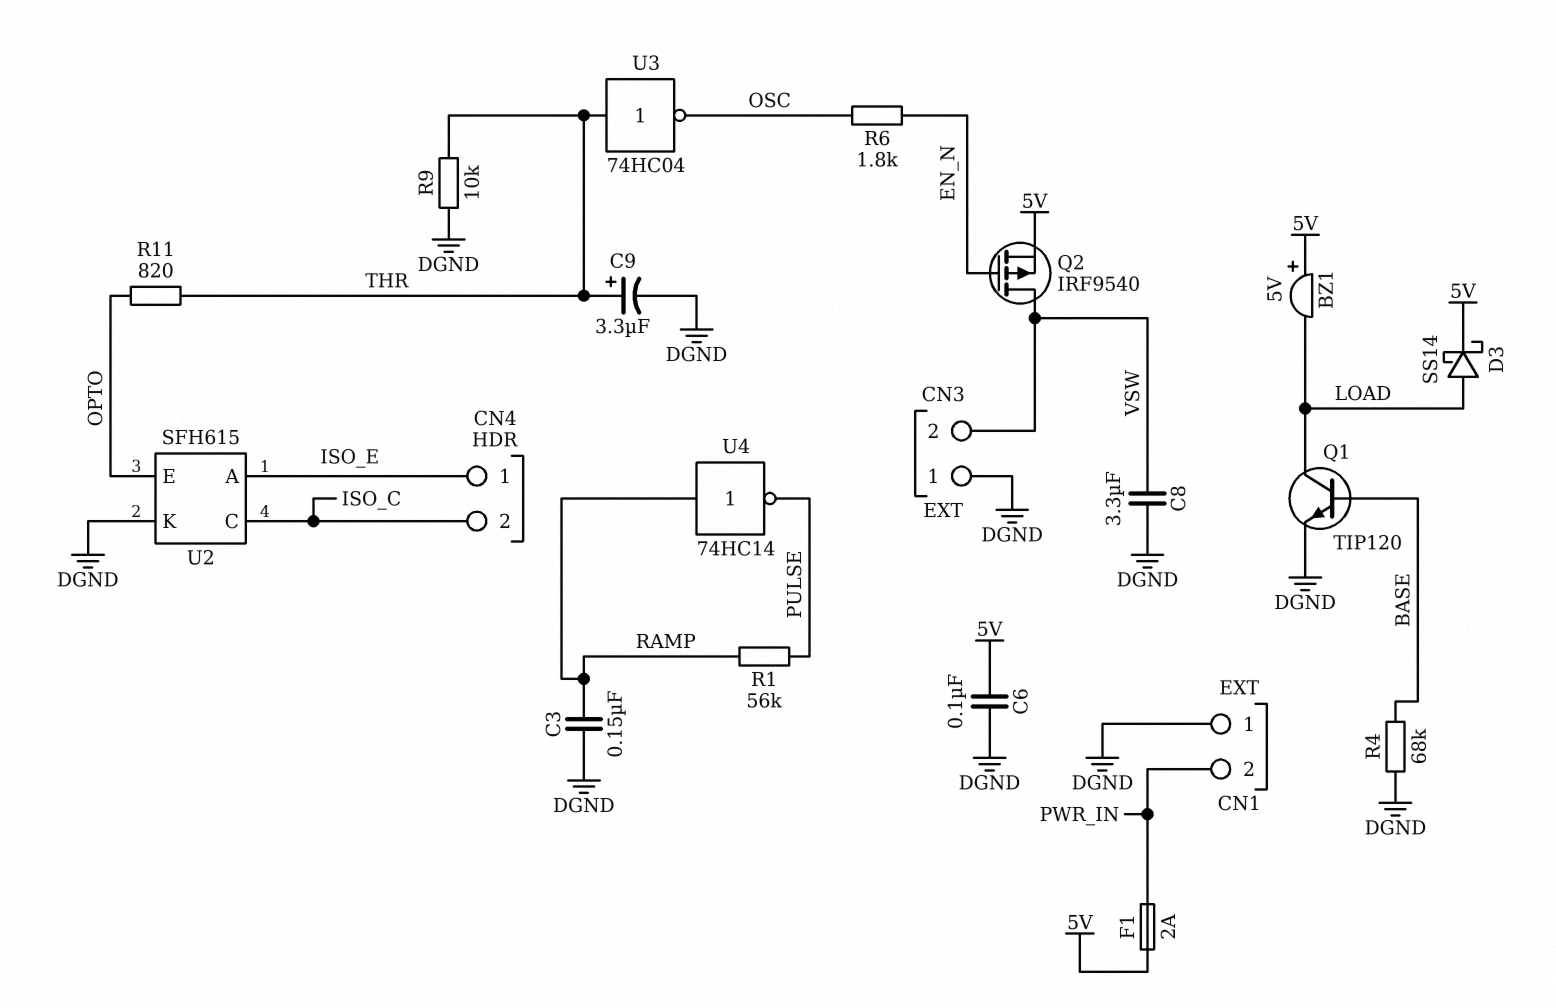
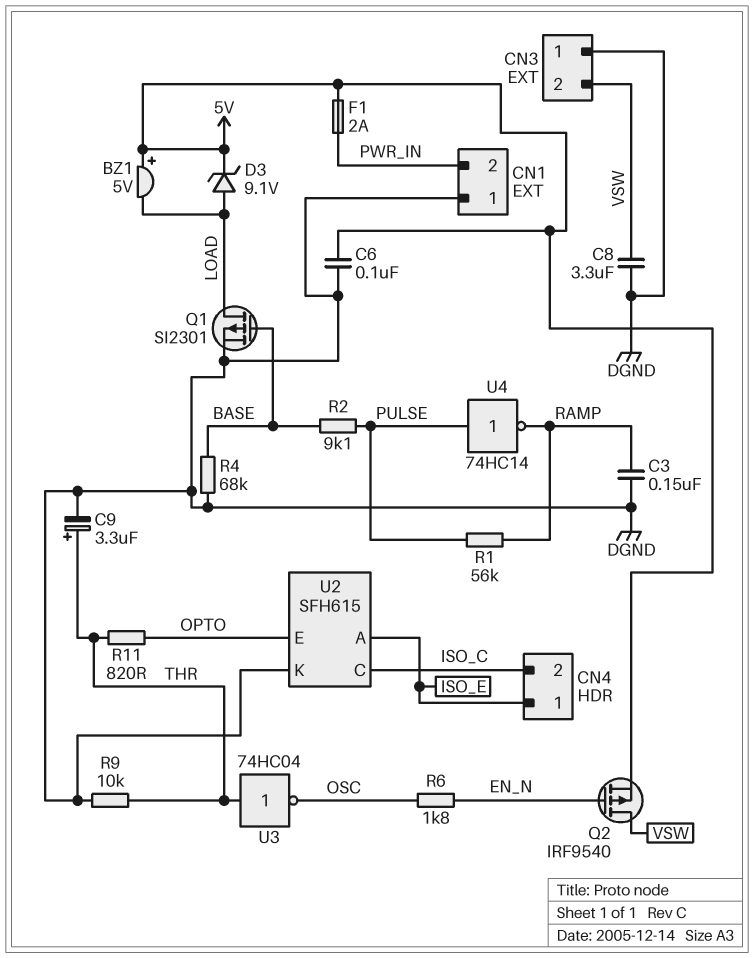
D3: schottky SS14 (A LOAD, K 5V) -> zener 9.1V (A LOAD, K 5V)
Q1: NPN TIP120 (B BASE, C LOAD, E DGND) -> PMOS SI2301 (G BASE, D LOAD, S DGND)
R2: none -> 9.1k (BASE, PULSE)
U4: NOT 74HC14 (in RAMP, out PULSE) -> NOT 74HC14 (in PULSE, out RAMP)

